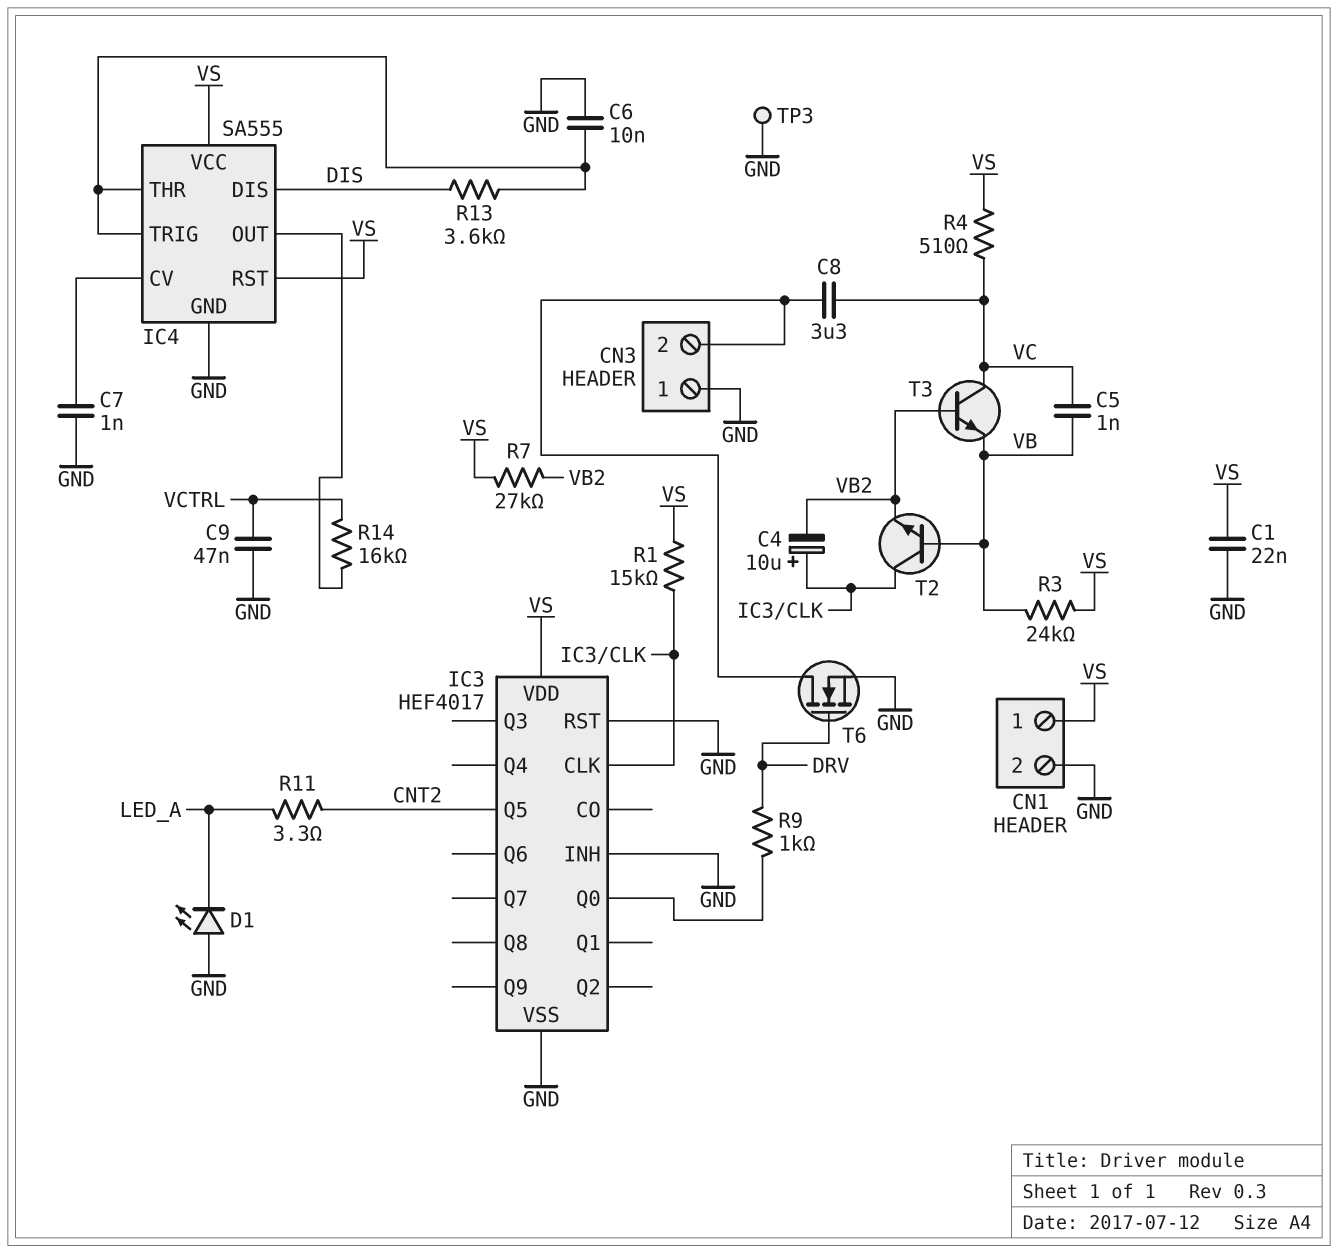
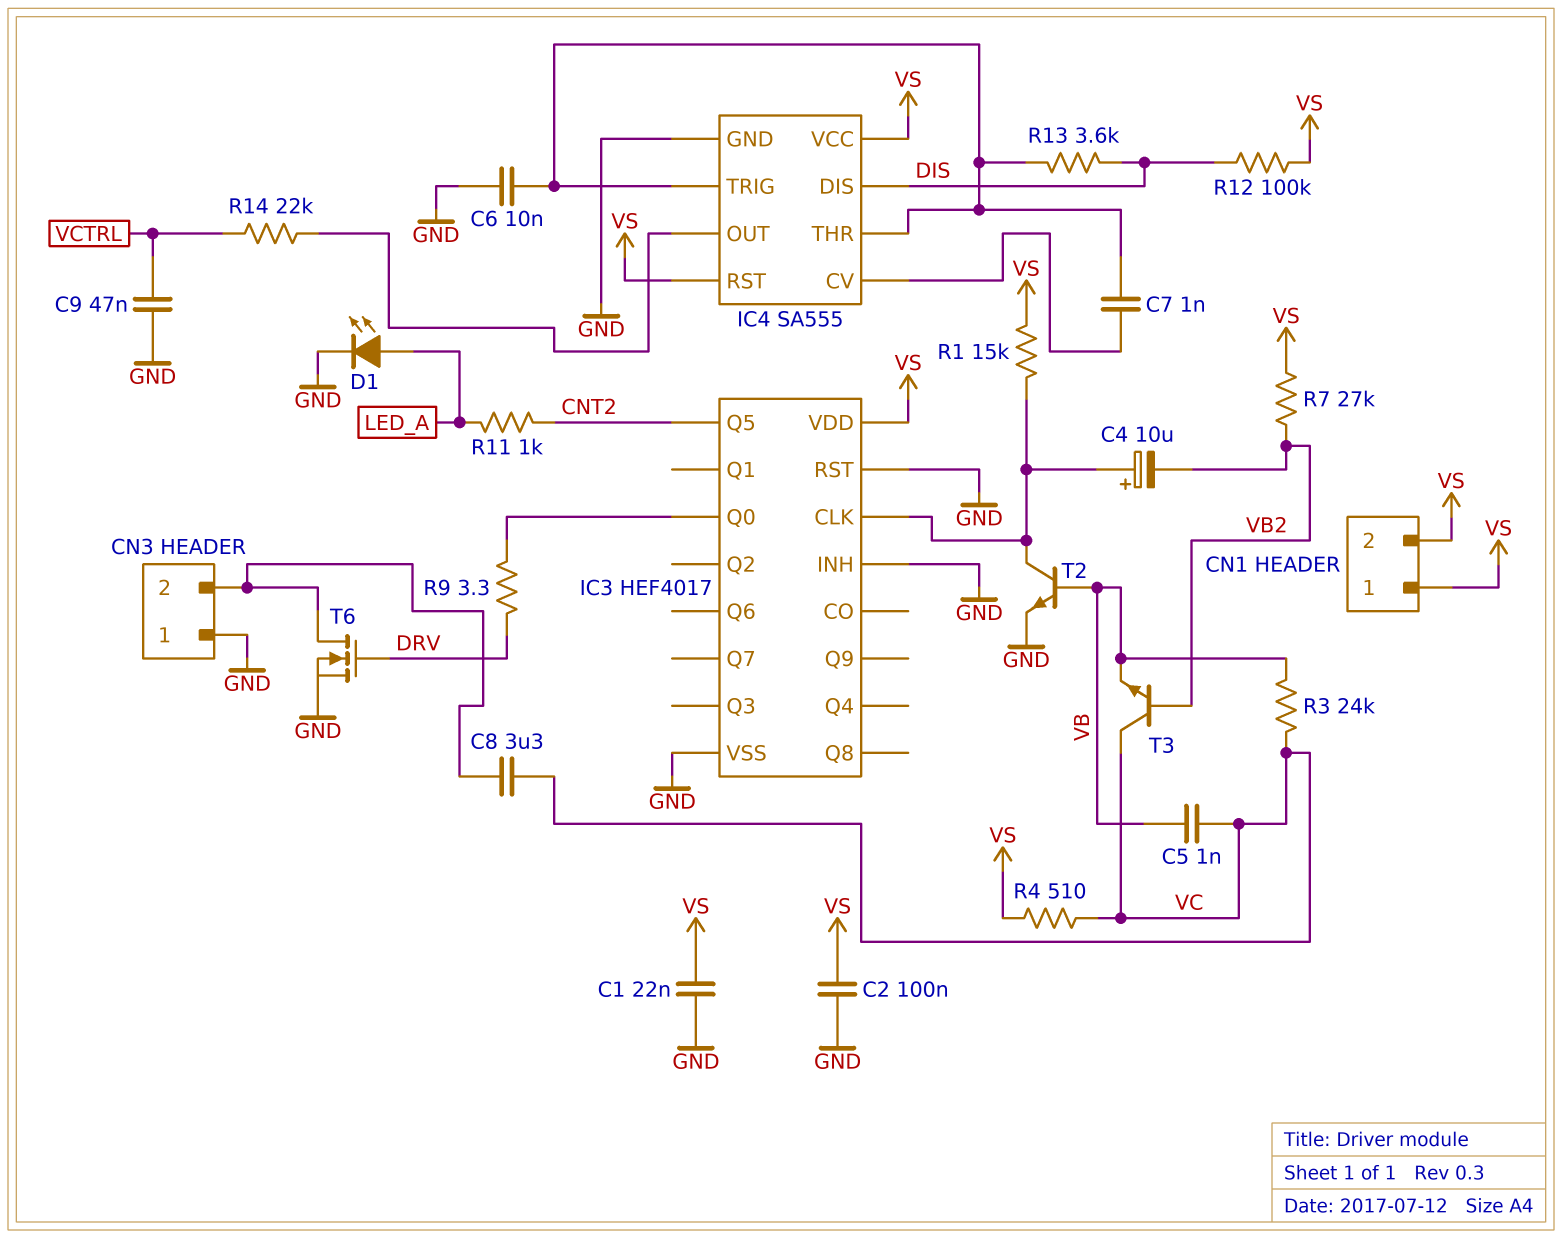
C2: none -> 100nF (GND, VS)
C7: 1nF (GND, IC4/CV) -> 1nF (IC4/CV, IC4/THR)
CN1 pin 2: GND -> VS
D1: LED (A GND, K LED_A) -> LED (A LED_A, K GND)
R3: 24k (VB, VS) -> 24k (VB, VC)
R9: 1k (DRV, IC3/Q0) -> 3.3 (DRV, IC3/Q0)
R11: 3.3 (CNT2, LED_A) -> 1k (CNT2, LED_A)
R12: none -> 100k (DIS, VS)
R14: 16k (IC4/OUT, VCTRL) -> 22k (IC4/OUT, VCTRL)
T2: NPN (B VB, C IC3/CLK, E VB2) -> NPN (B VB, C IC3/CLK, E GND)
TP3: test point (GND) -> none

